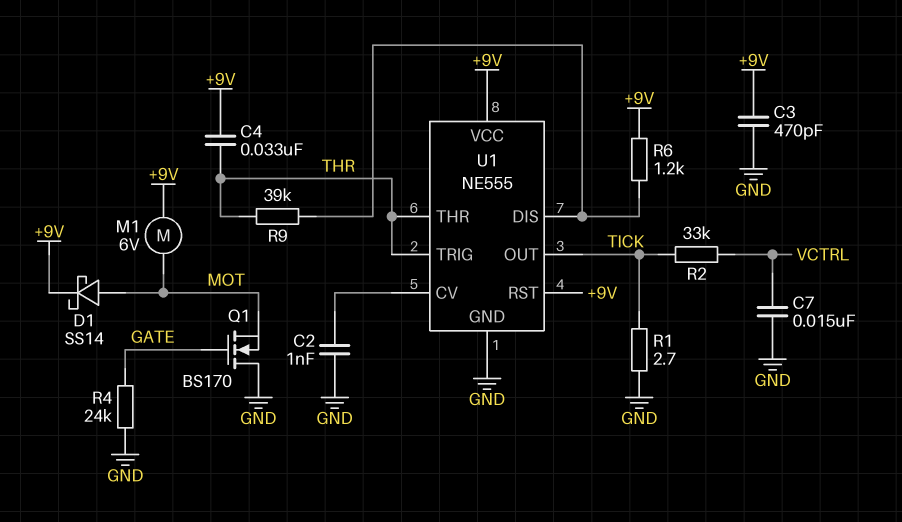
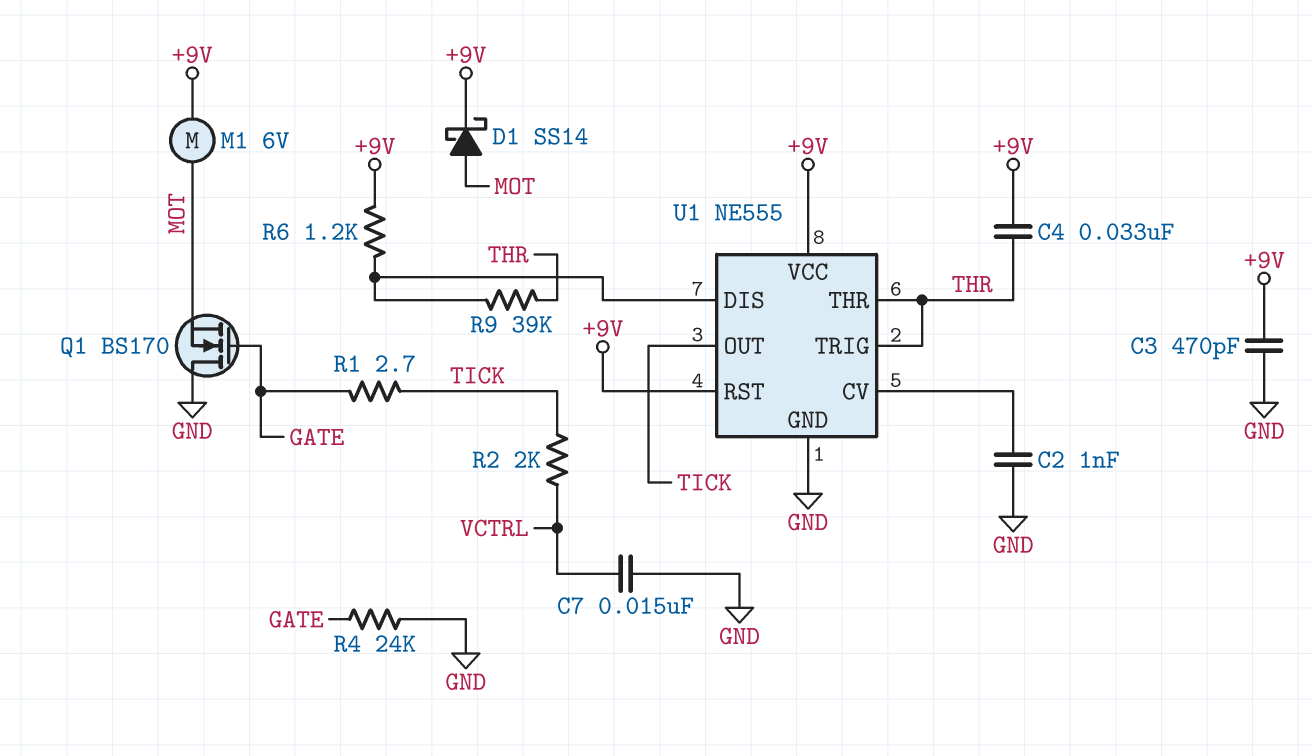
R1: 2.7 (GND, TICK) -> 2.7 (GATE, TICK)
R2: 33k (TICK, VCTRL) -> 2k (TICK, VCTRL)

